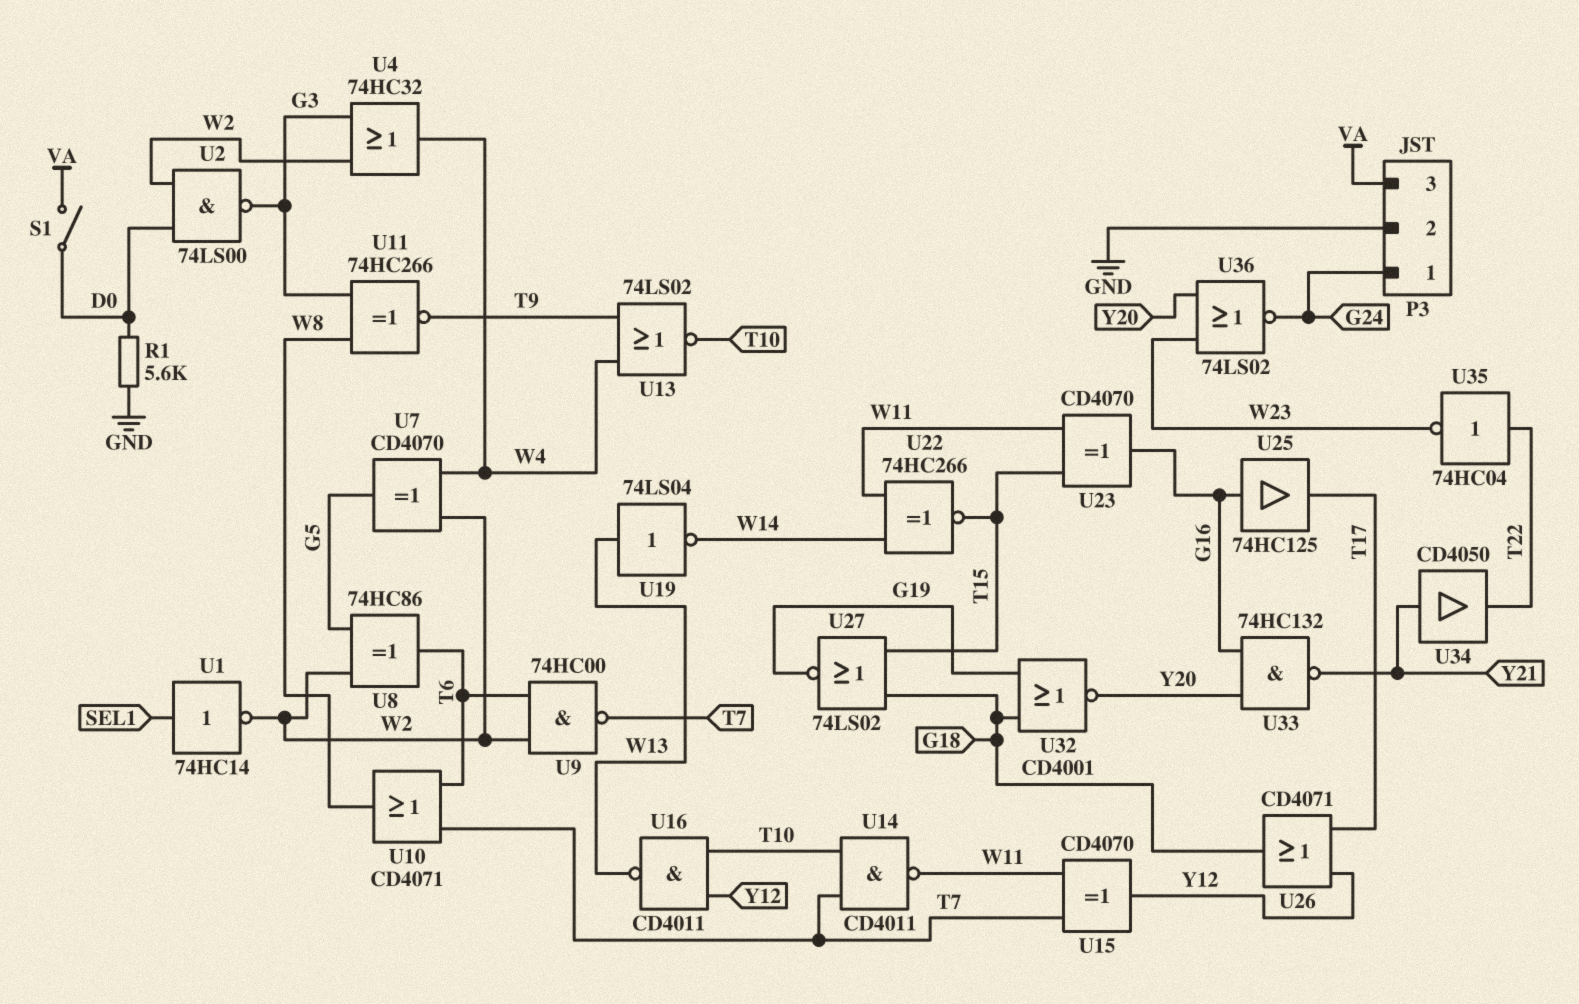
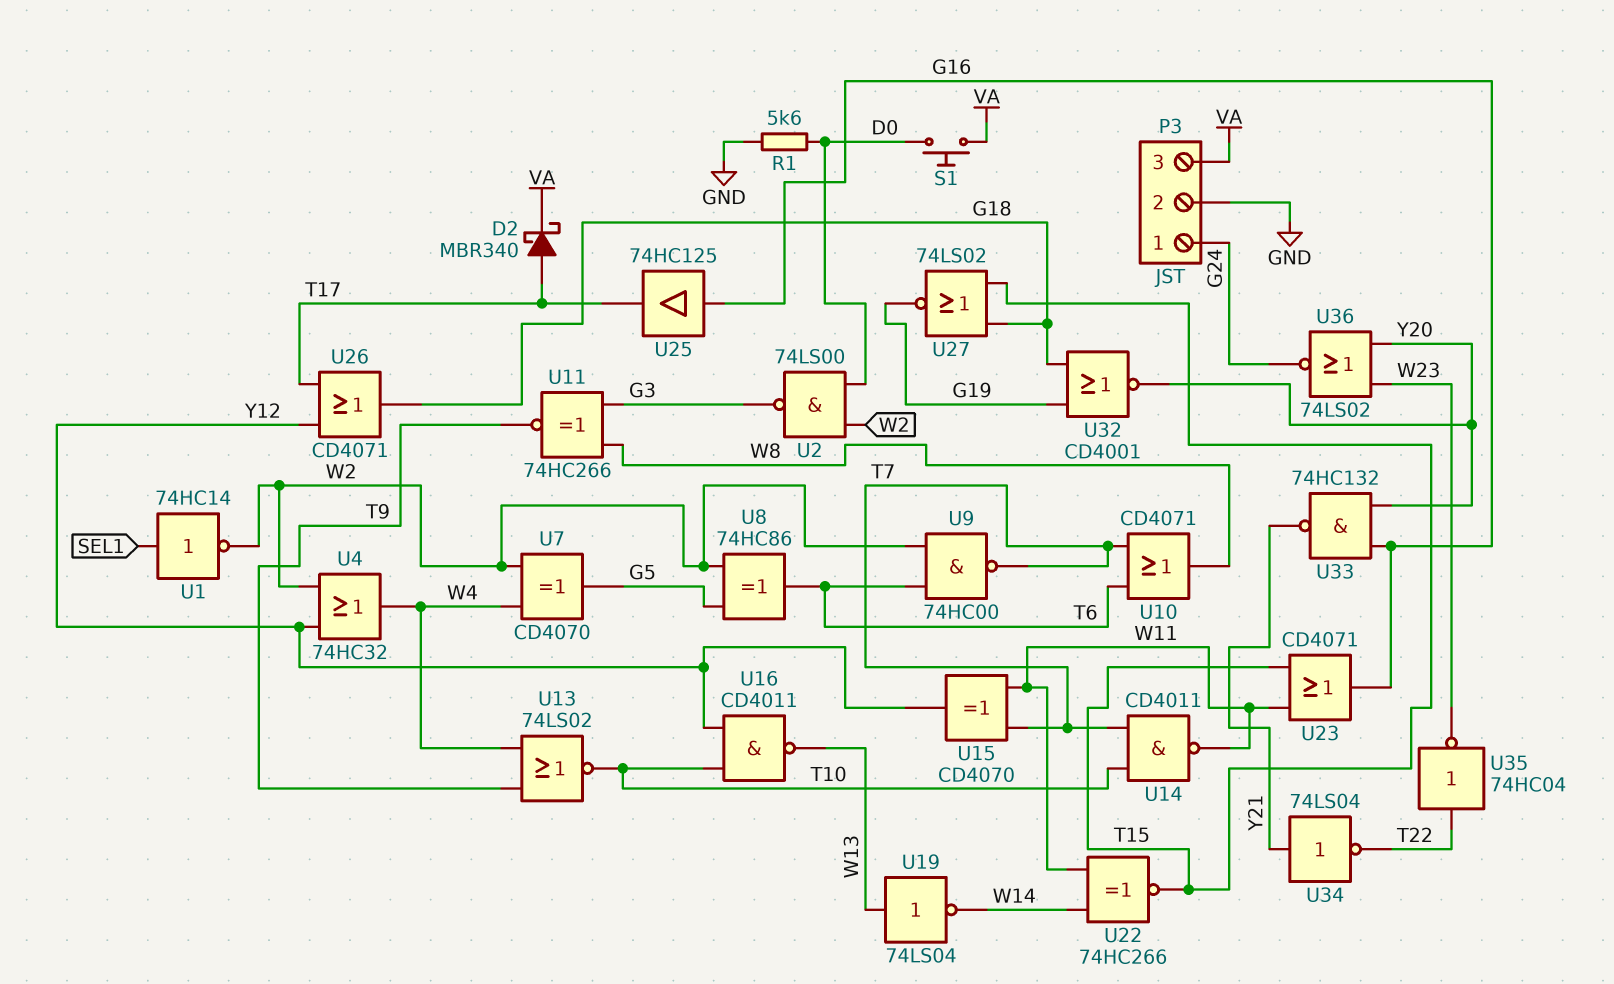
D2: none -> schottky MBR340 (A T17, K VA)
S1: switch (D0, VA) -> button (D0, VA)
U4: OR 74HC32 (in G3, in W2, out W4) -> OR 74HC32 (in W2, in Y12, out W4)
U23: XOR CD4070 (in T15, in W11, out G16) -> OR CD4071 (in T15, in W11, out G16)
U34: buffer CD4050 (in Y21, out T22) -> NOT 74LS04 (in Y21, out T22)

